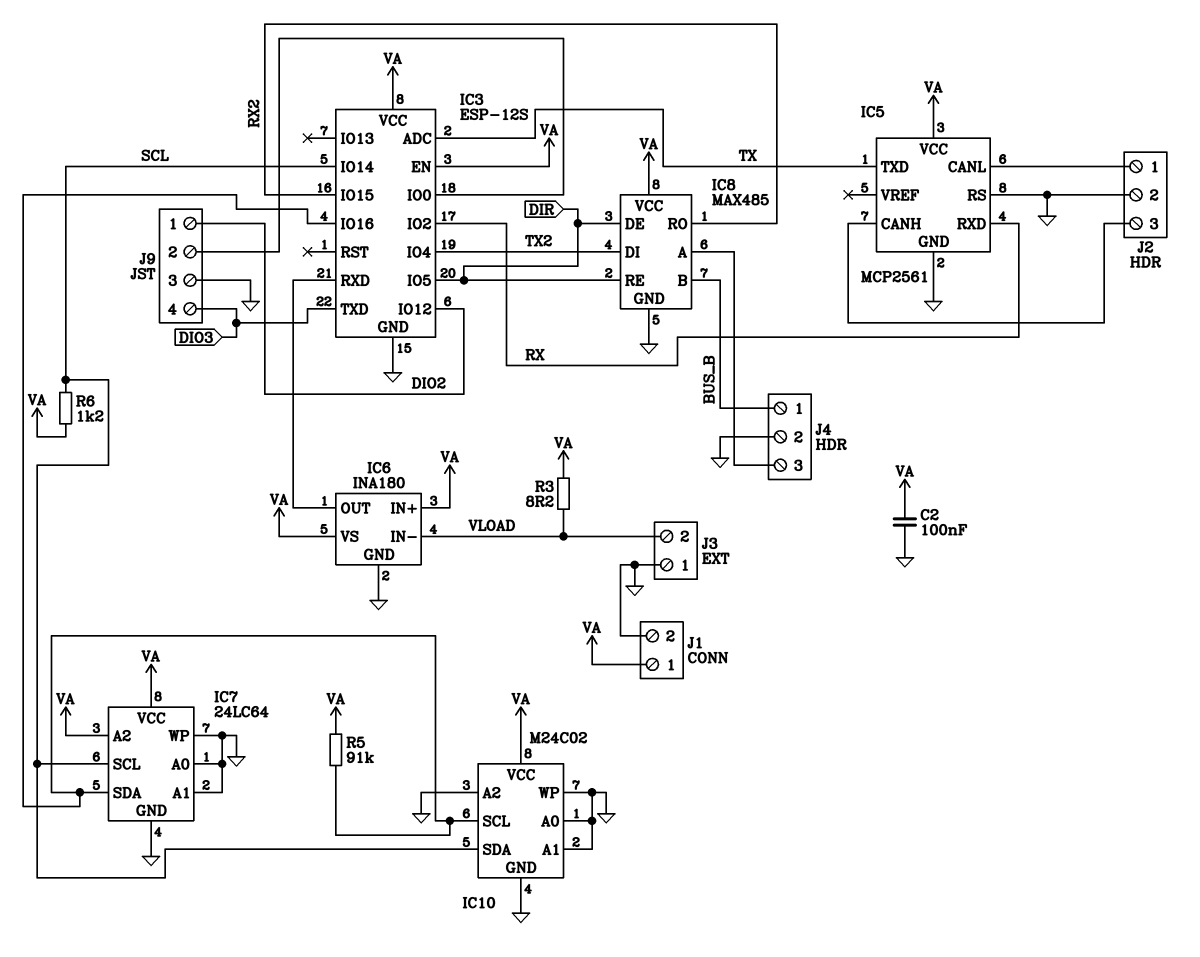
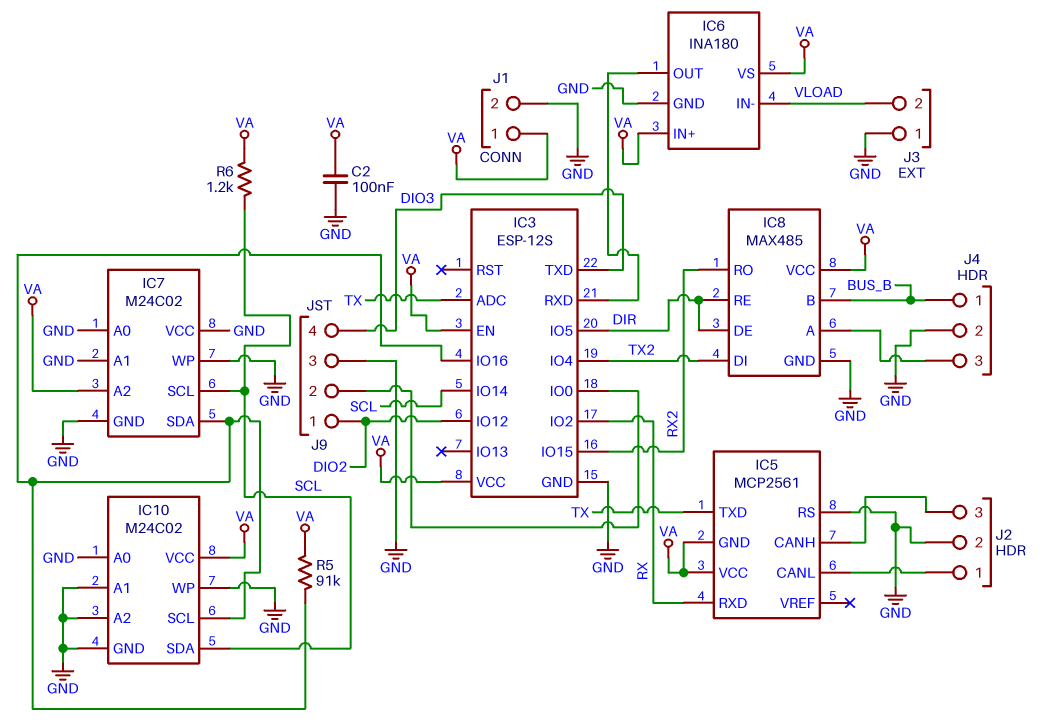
IC5 pin GND: GND -> VA
IC7: 24LC64 -> M24C02
IC7 pin VCC: VA -> GND
R3: 8.2 (VA, VLOAD) -> none

